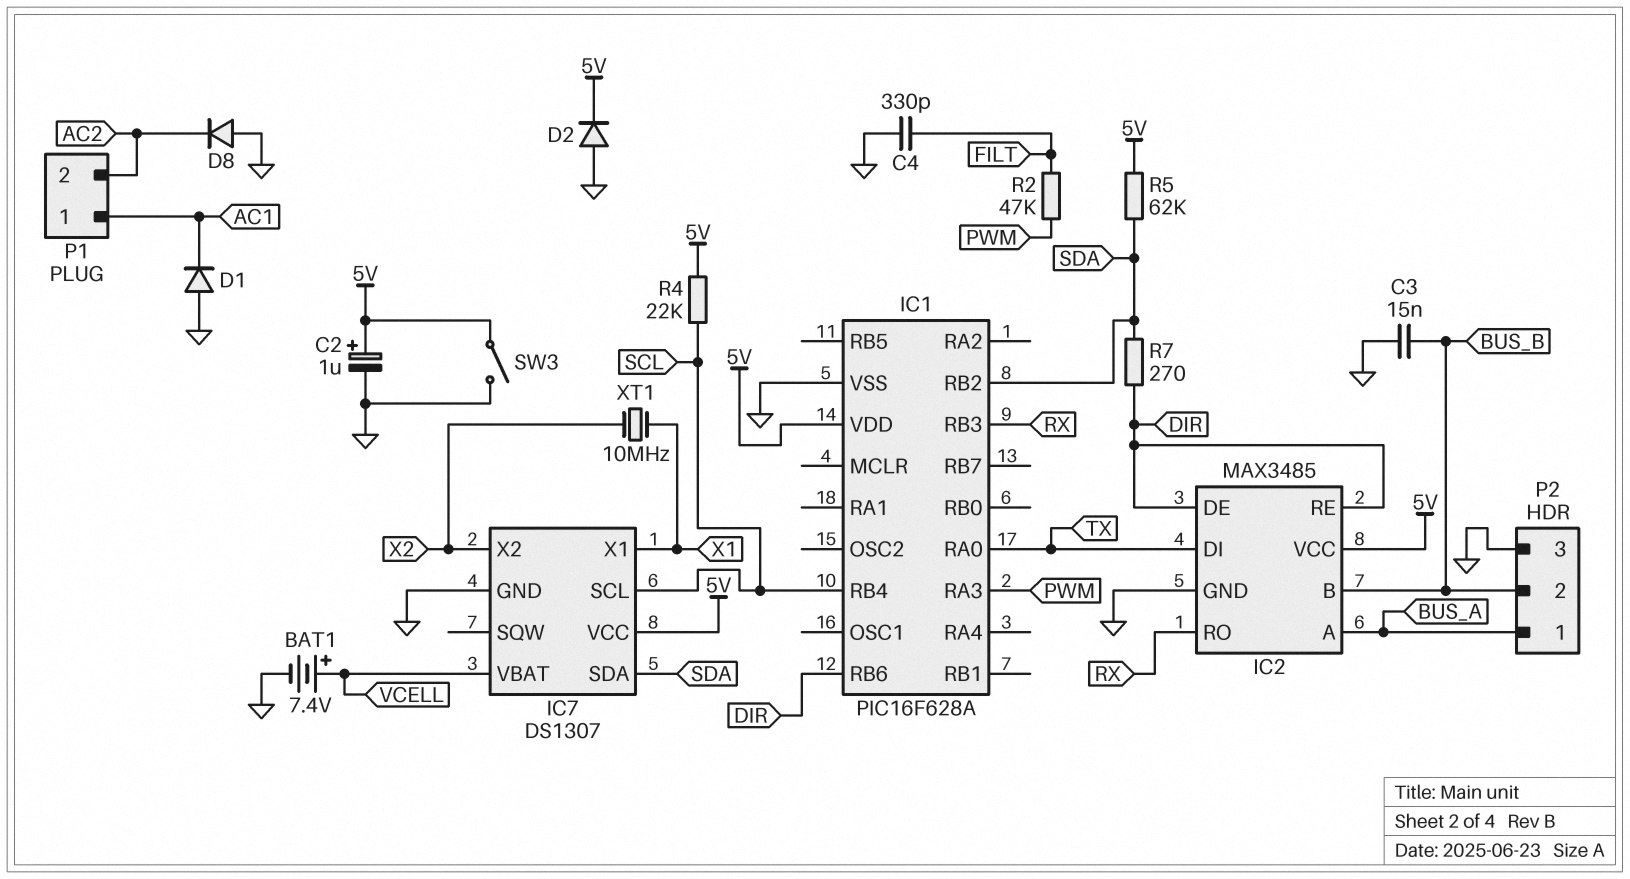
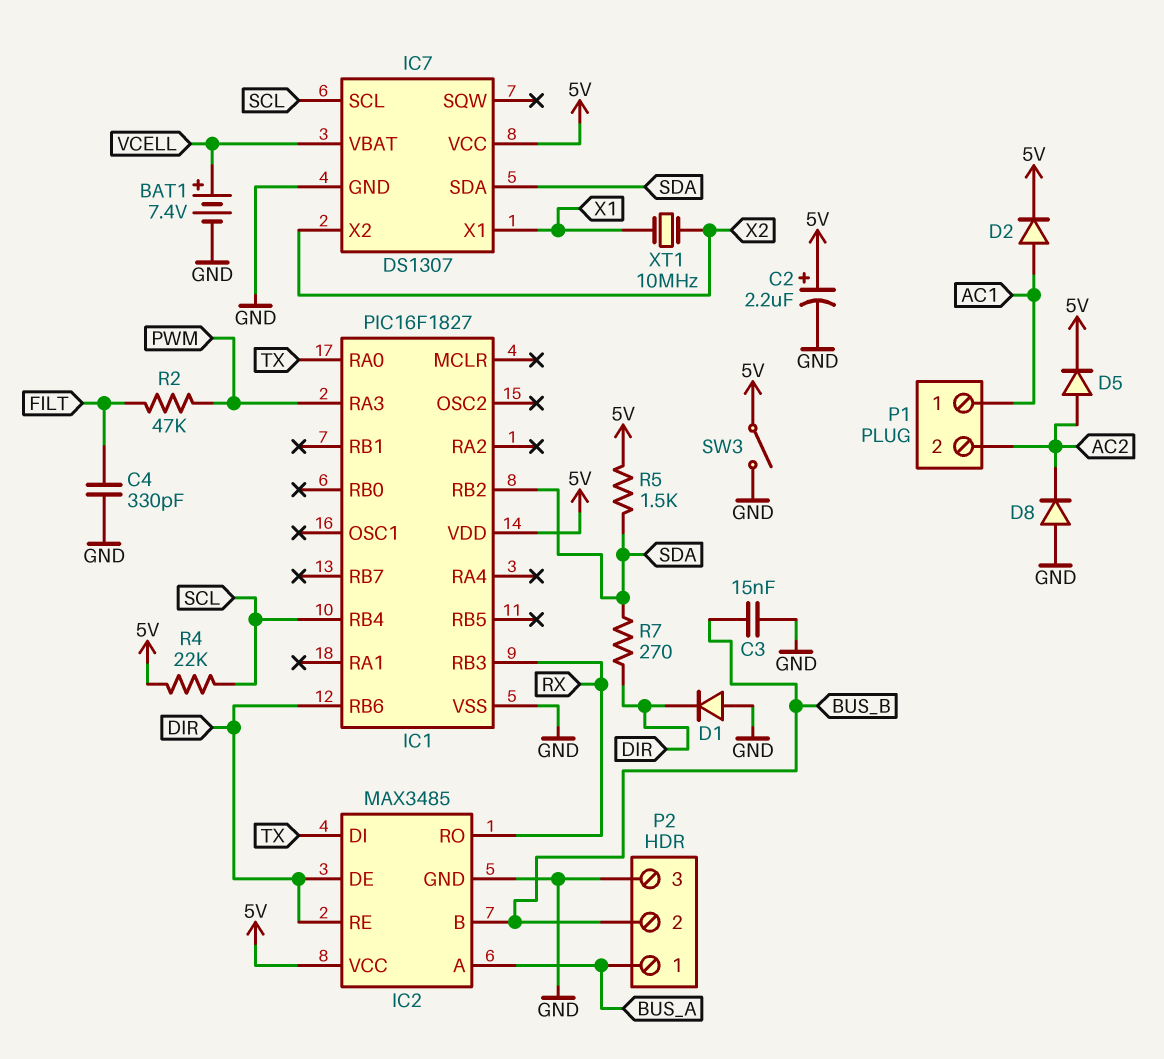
C2: 1uF (plus 5V, minus GND) -> 2.2uF (plus 5V, minus GND)
D1: diode (A GND, K AC1) -> diode (A GND, K DIR)
D2: diode (A GND, K 5V) -> diode (A AC1, K 5V)
D5: none -> diode (A AC2, K 5V)
IC1: PIC16F628A -> PIC16F1827
R5: 62k (5V, SDA) -> 1.5k (5V, SDA)

